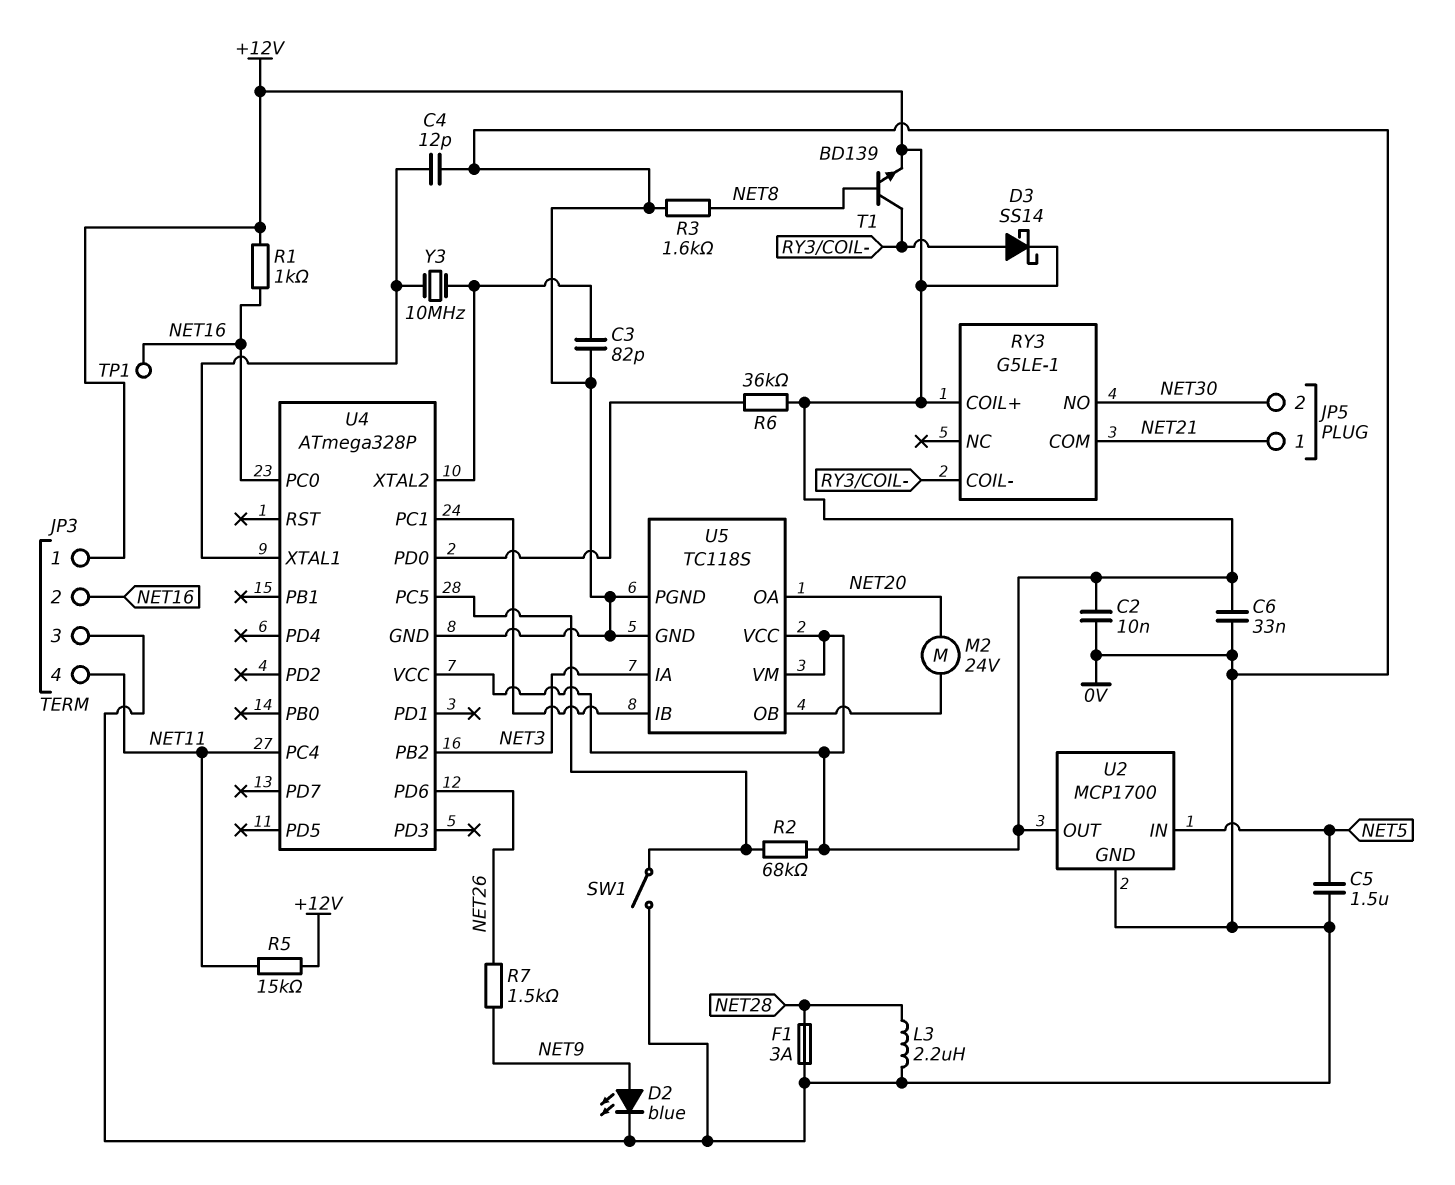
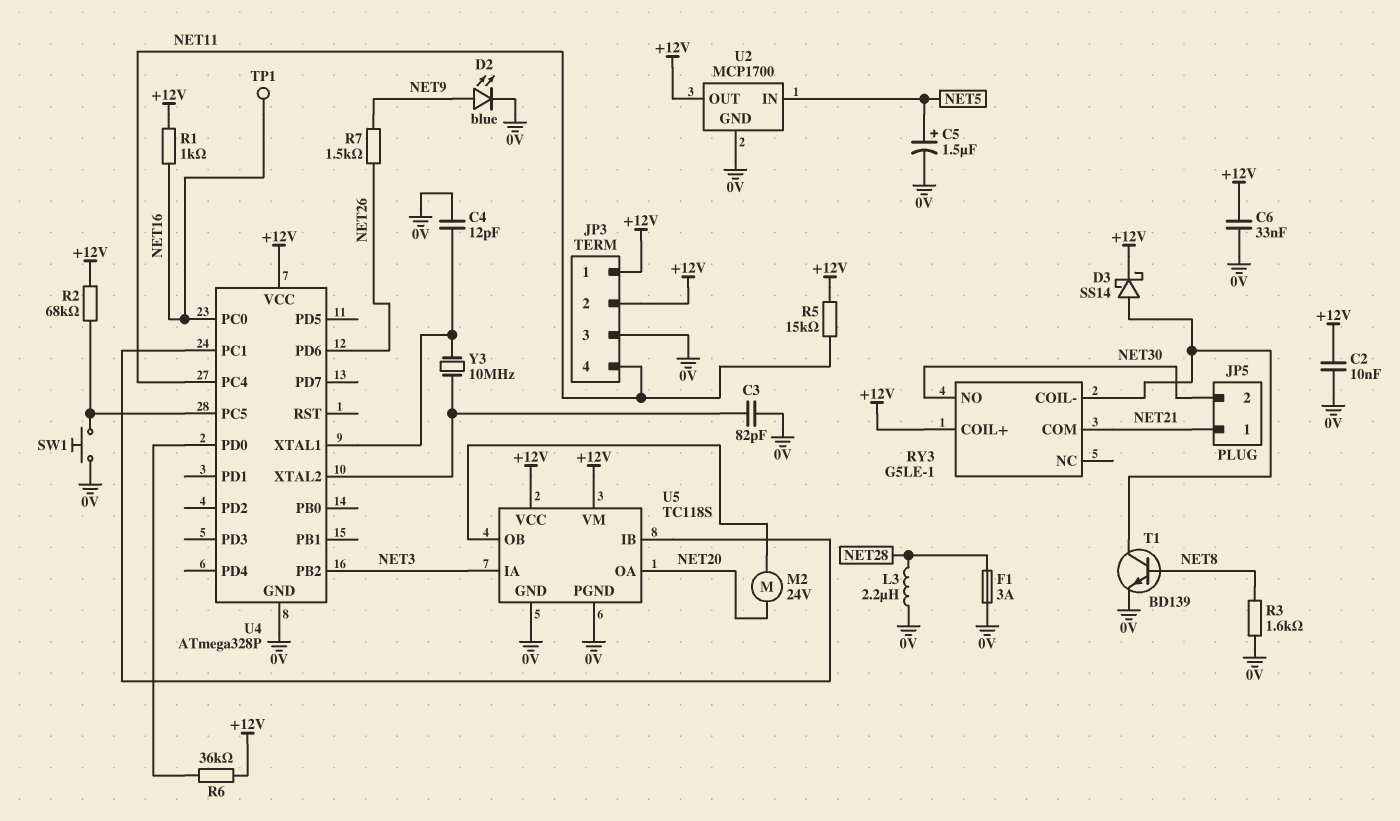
C5: 1.5uF (0V, NET5) -> 1.5uF (plus NET5, minus 0V)
JP3 pin 2: NET16 -> +12V
SW1: switch (0V, U4/PC5) -> button (0V, U4/PC5)
T1: NPN BD139 (B NET8, C RY3/COIL-, E +12V) -> NPN BD139 (B NET8, C RY3/COIL-, E 0V)

